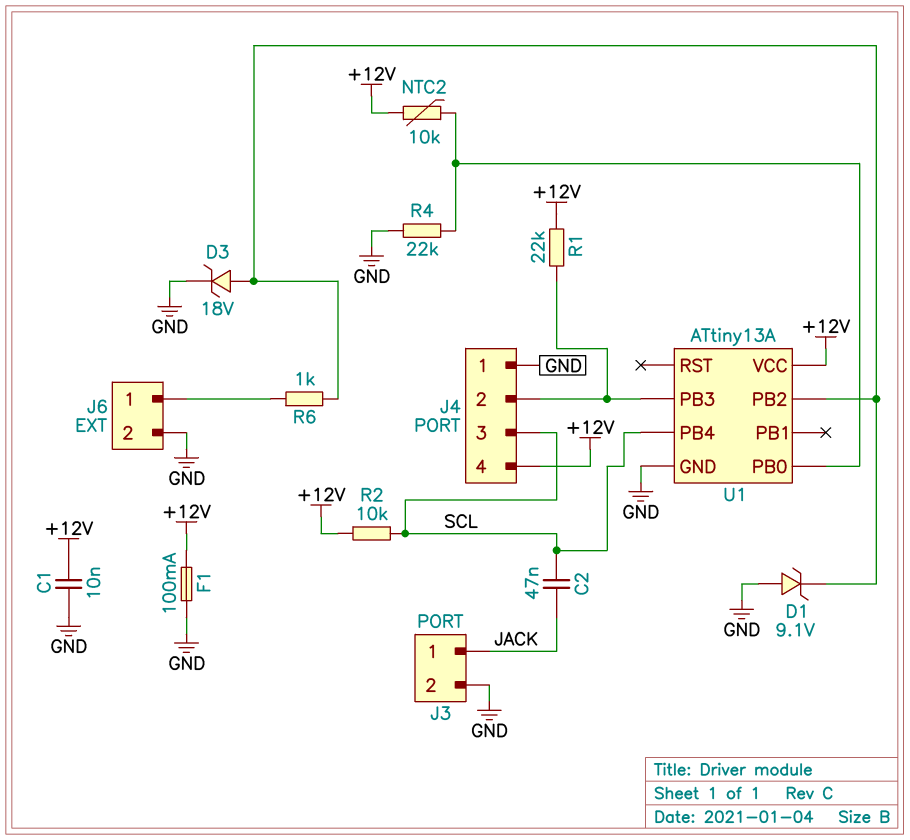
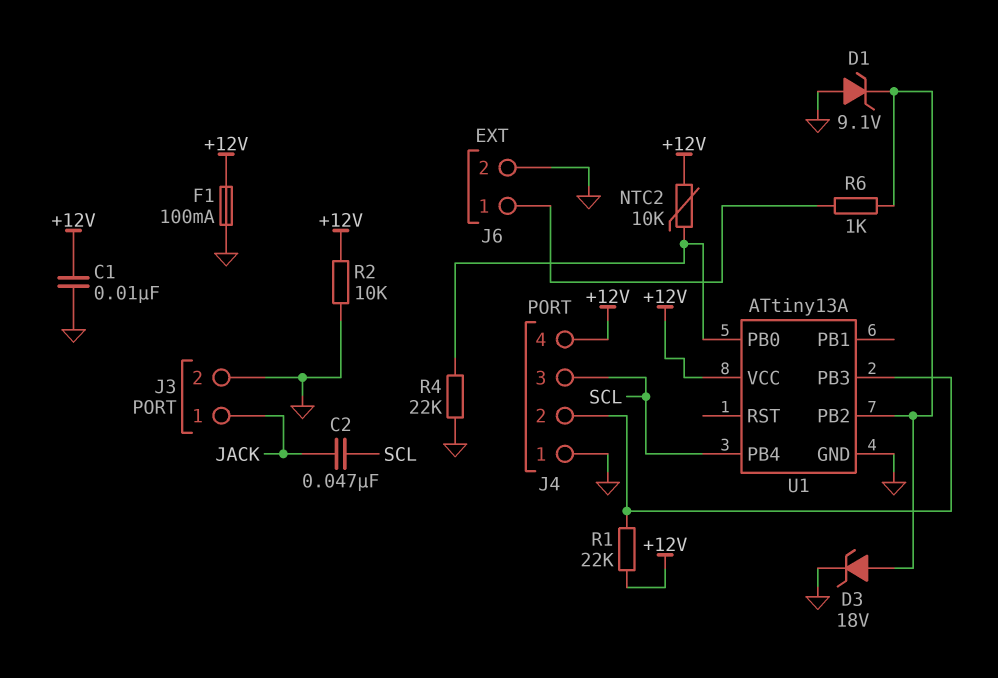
R2: 10k (+12V, SCL) -> 10k (+12V, GND)

